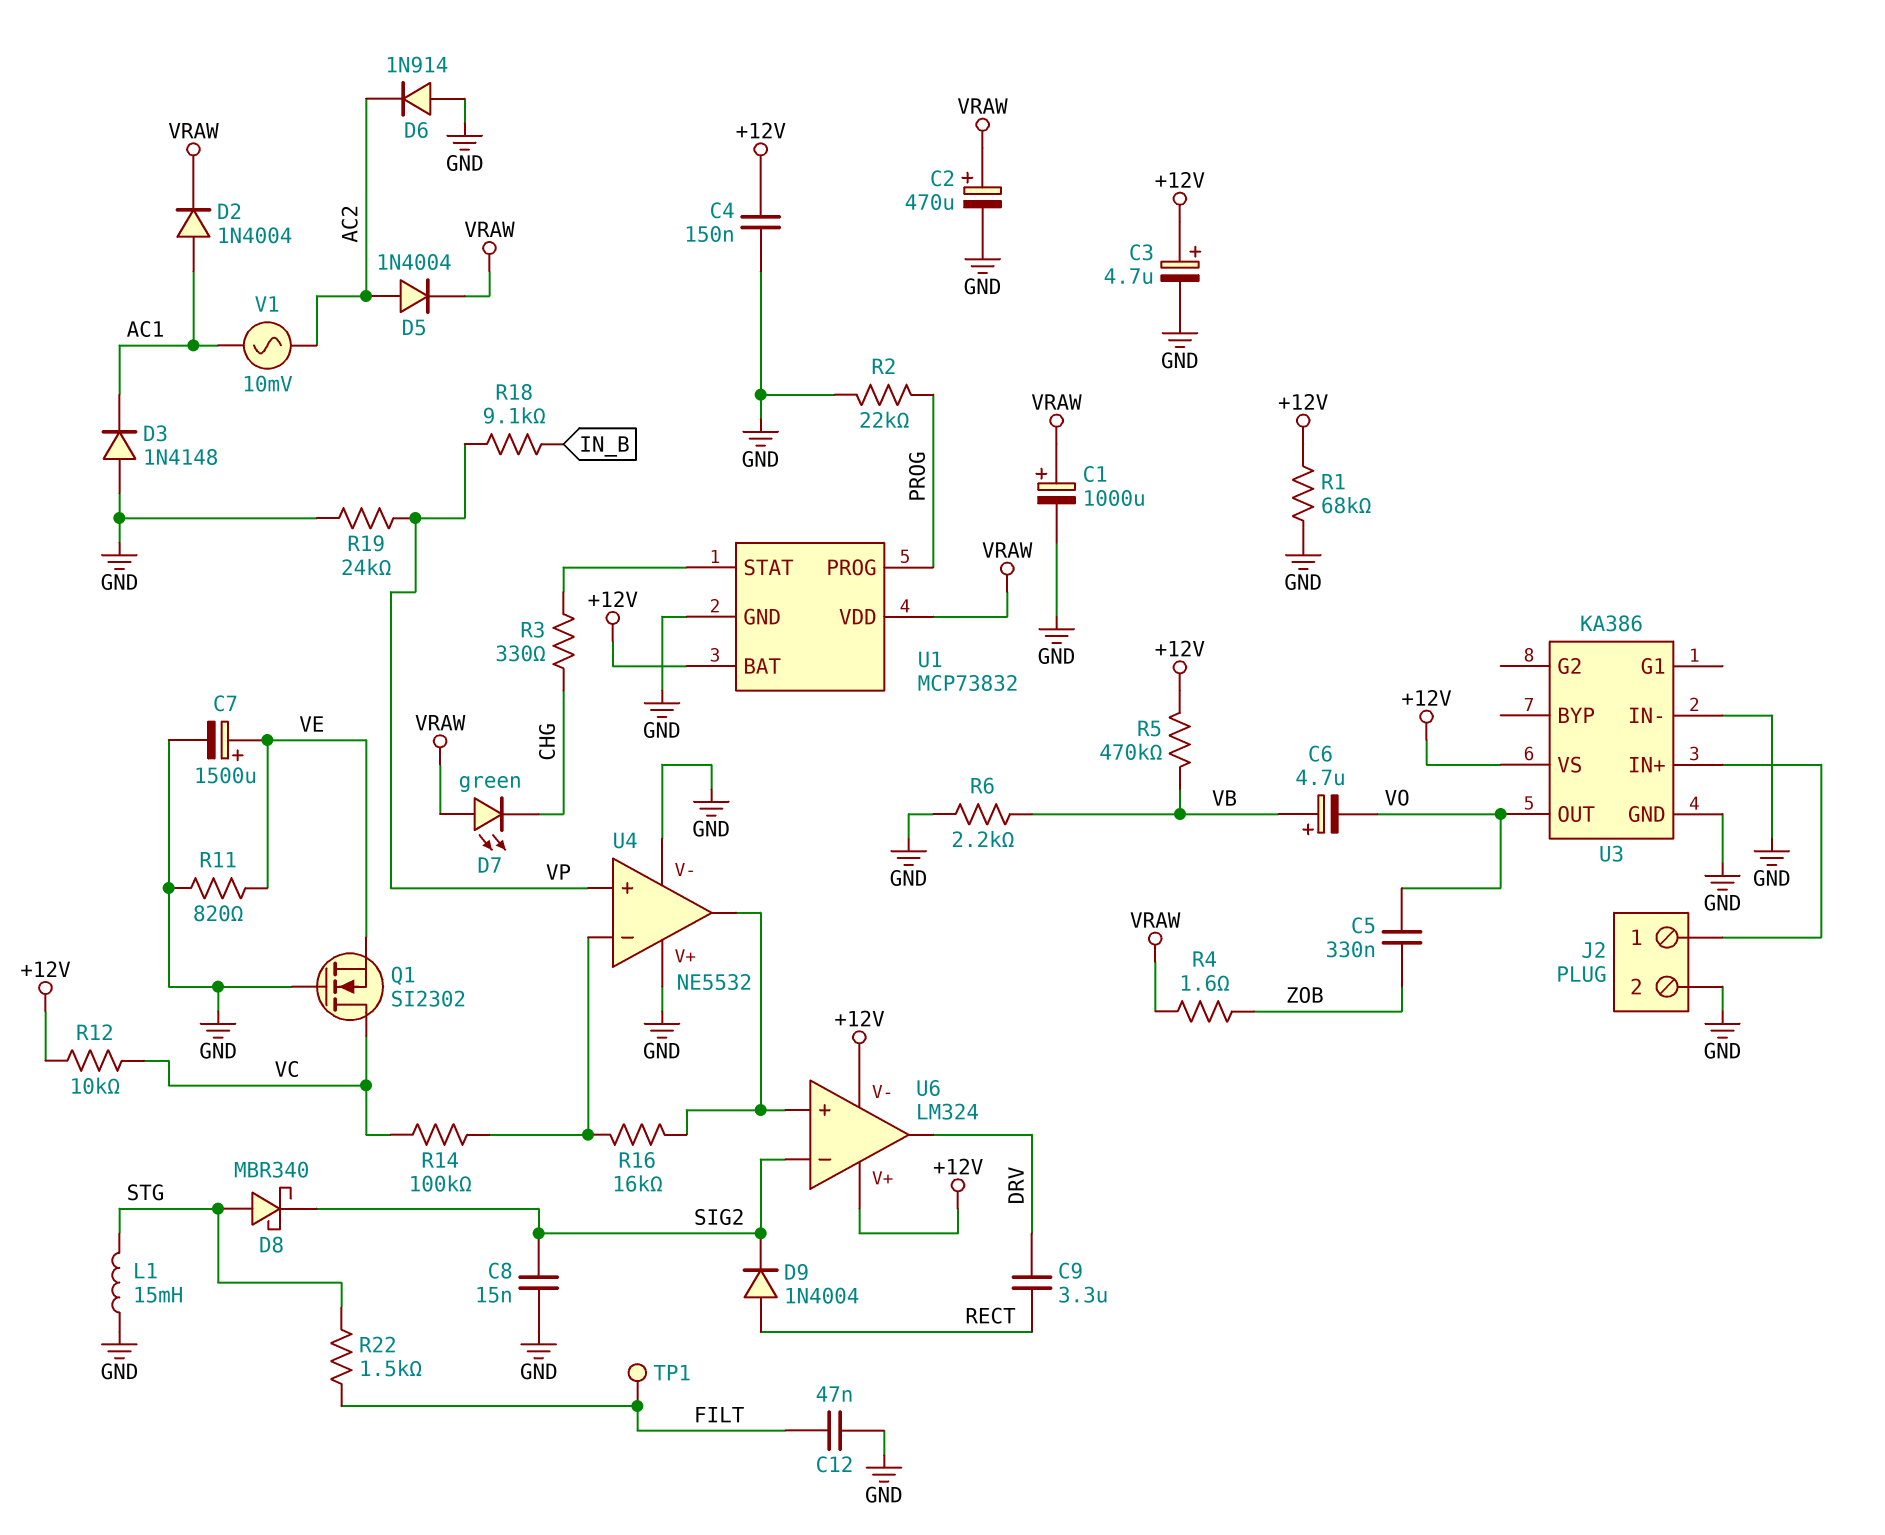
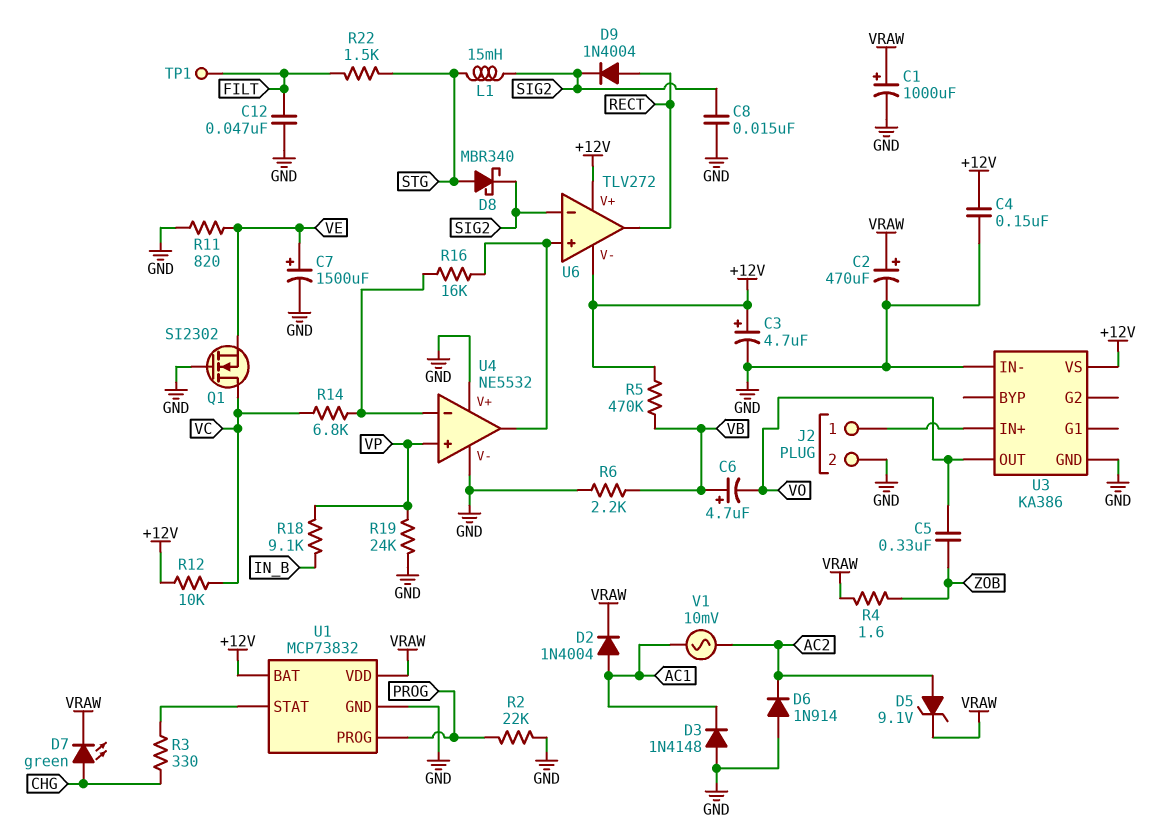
C9: 3.3uF (DRV, RECT) -> none
D5: diode 1N4004 (A AC2, K VRAW) -> zener 9.1V (A AC2, K VRAW)
D7: LED green (A VRAW, K CHG) -> LED green (A CHG, K VRAW)
L1: 15mH (GND, STG) -> 15mH (SIG2, STG)
R1: 68k (+12V, GND) -> none
R14: 100k (U4/in-, VC) -> 6.8k (U4/in-, VC)
U6: LM324 -> TLV272
U6 pin out: DRV -> RECT

